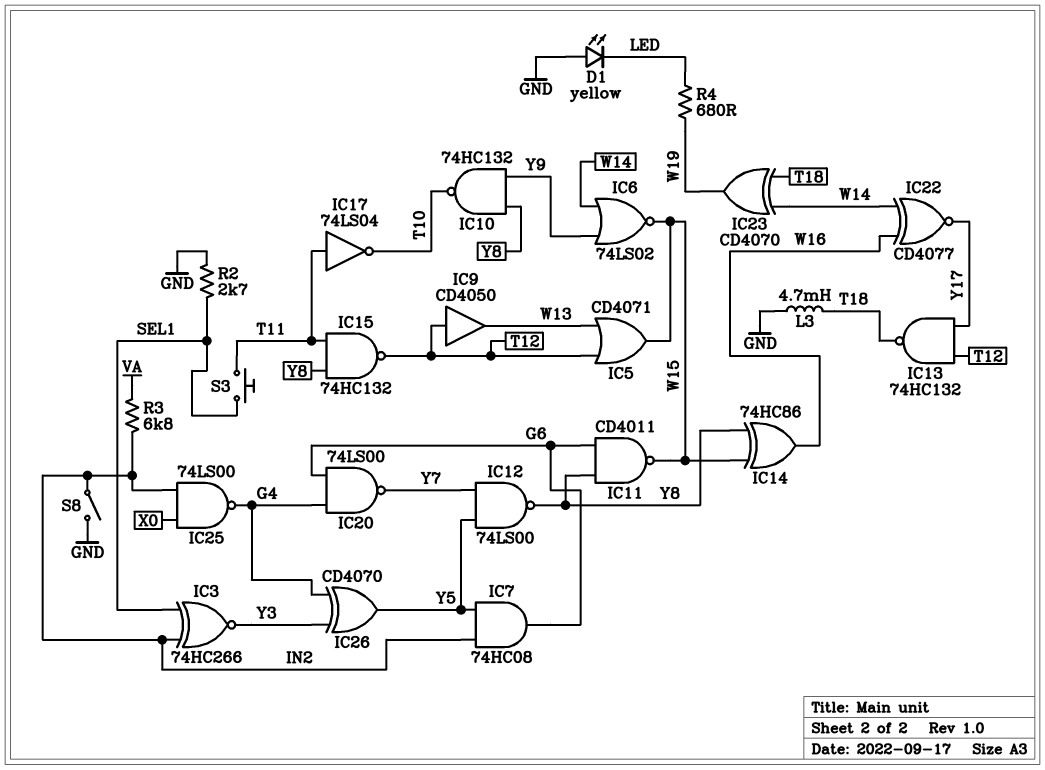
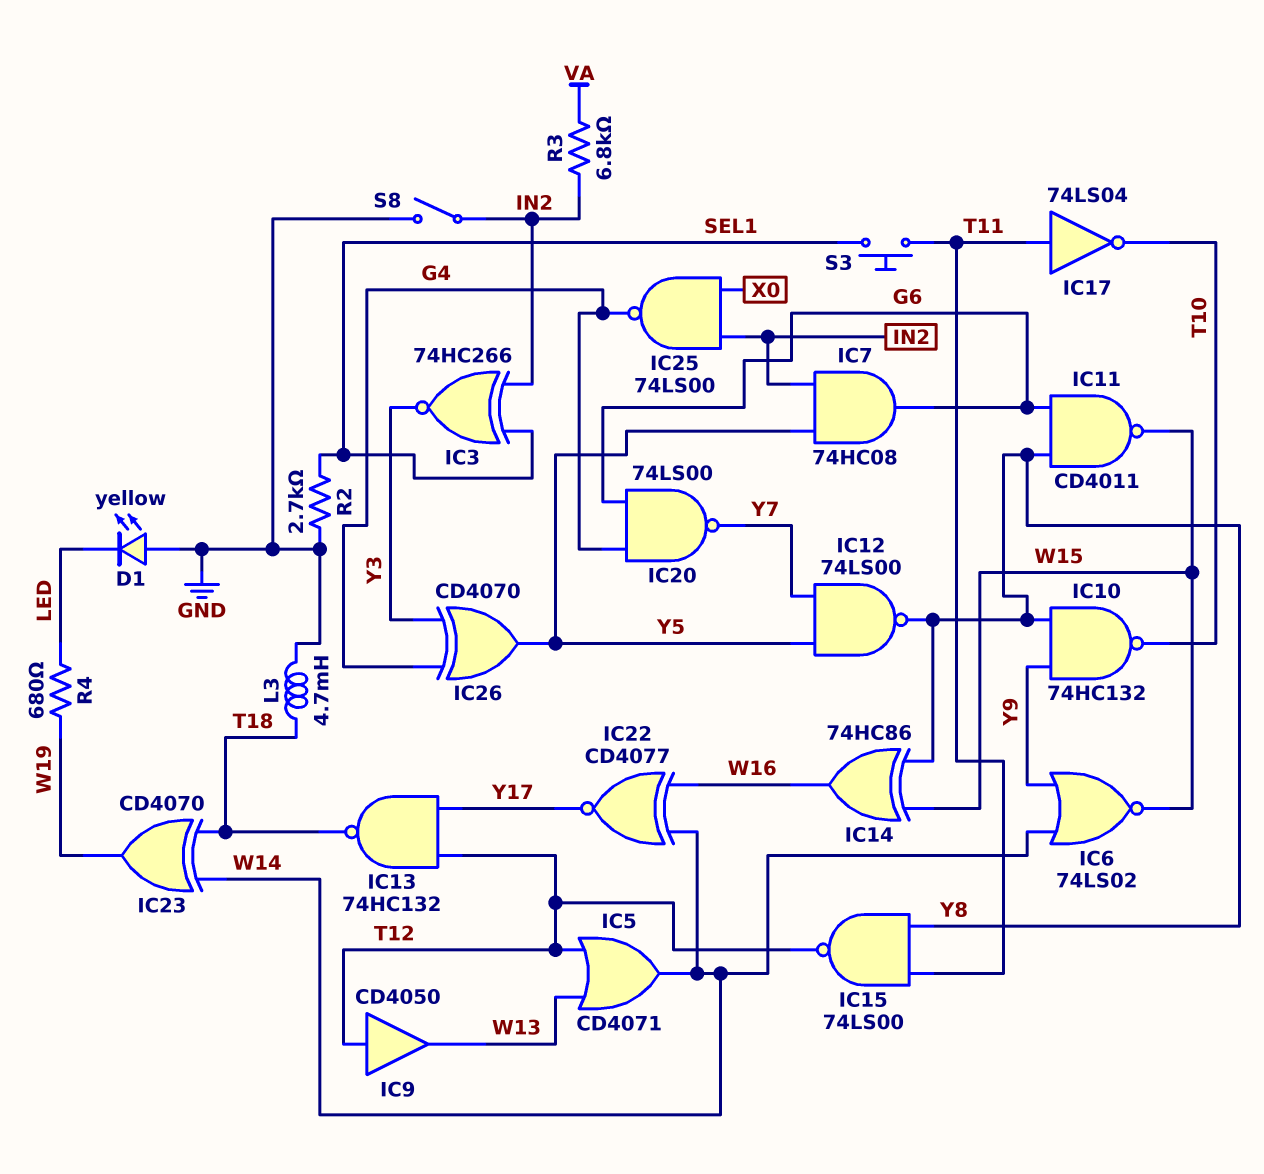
IC5: OR CD4071 (in T12, in W13, out W15) -> OR CD4071 (in T12, in W13, out W14)
IC15: NAND 74HC132 (in T11, in Y8, out T12) -> NAND 74LS00 (in T11, in Y8, out T12)

